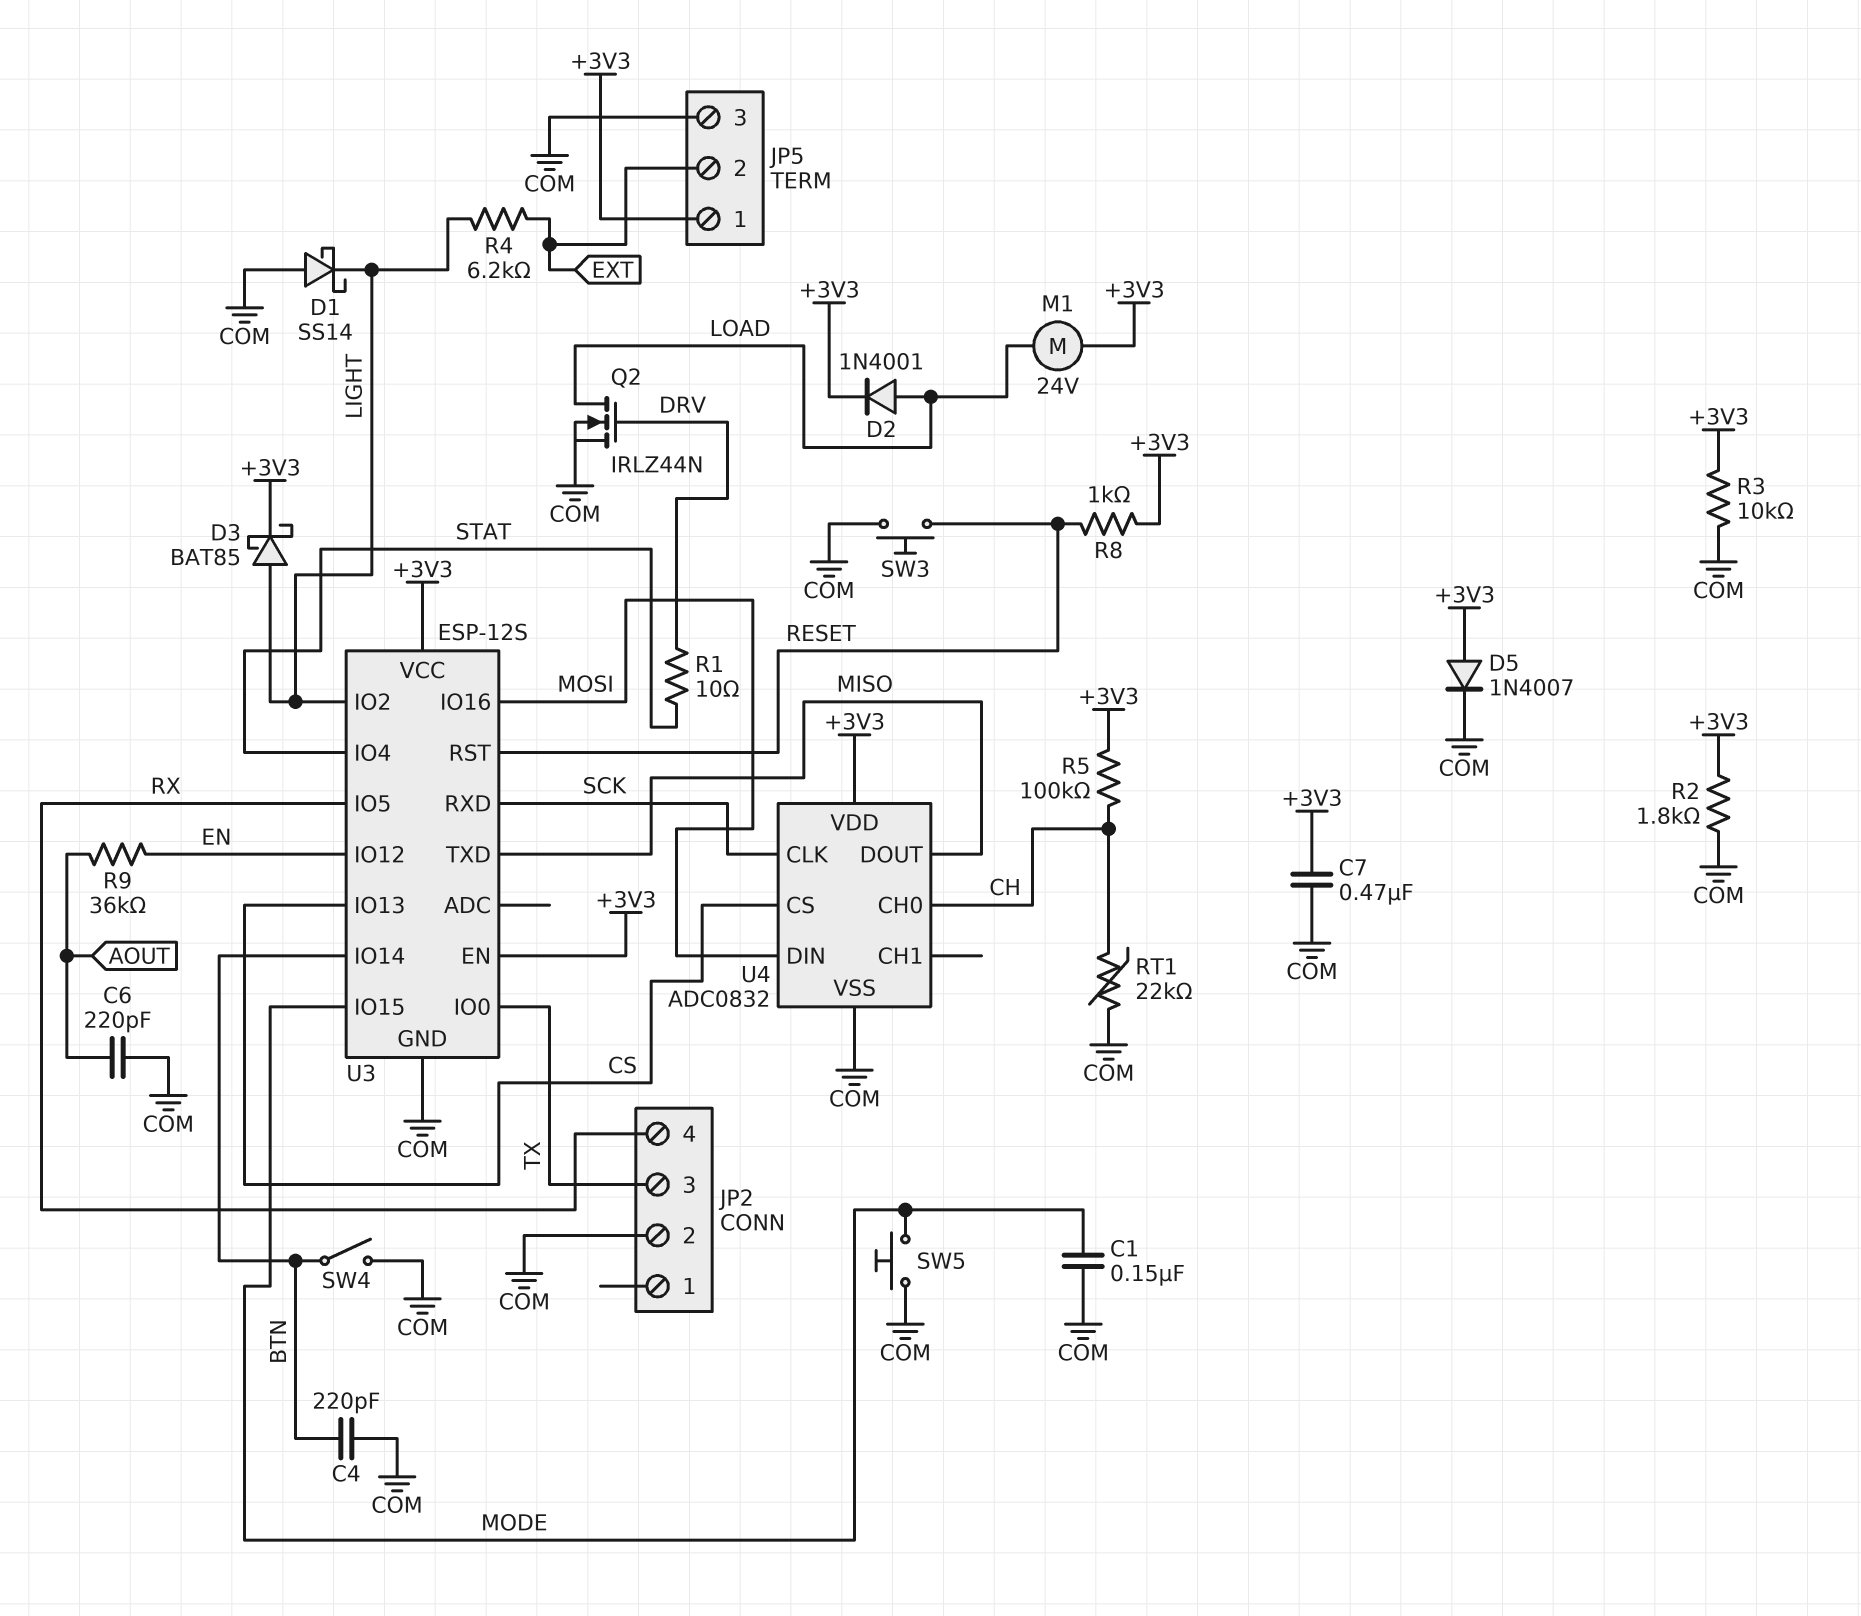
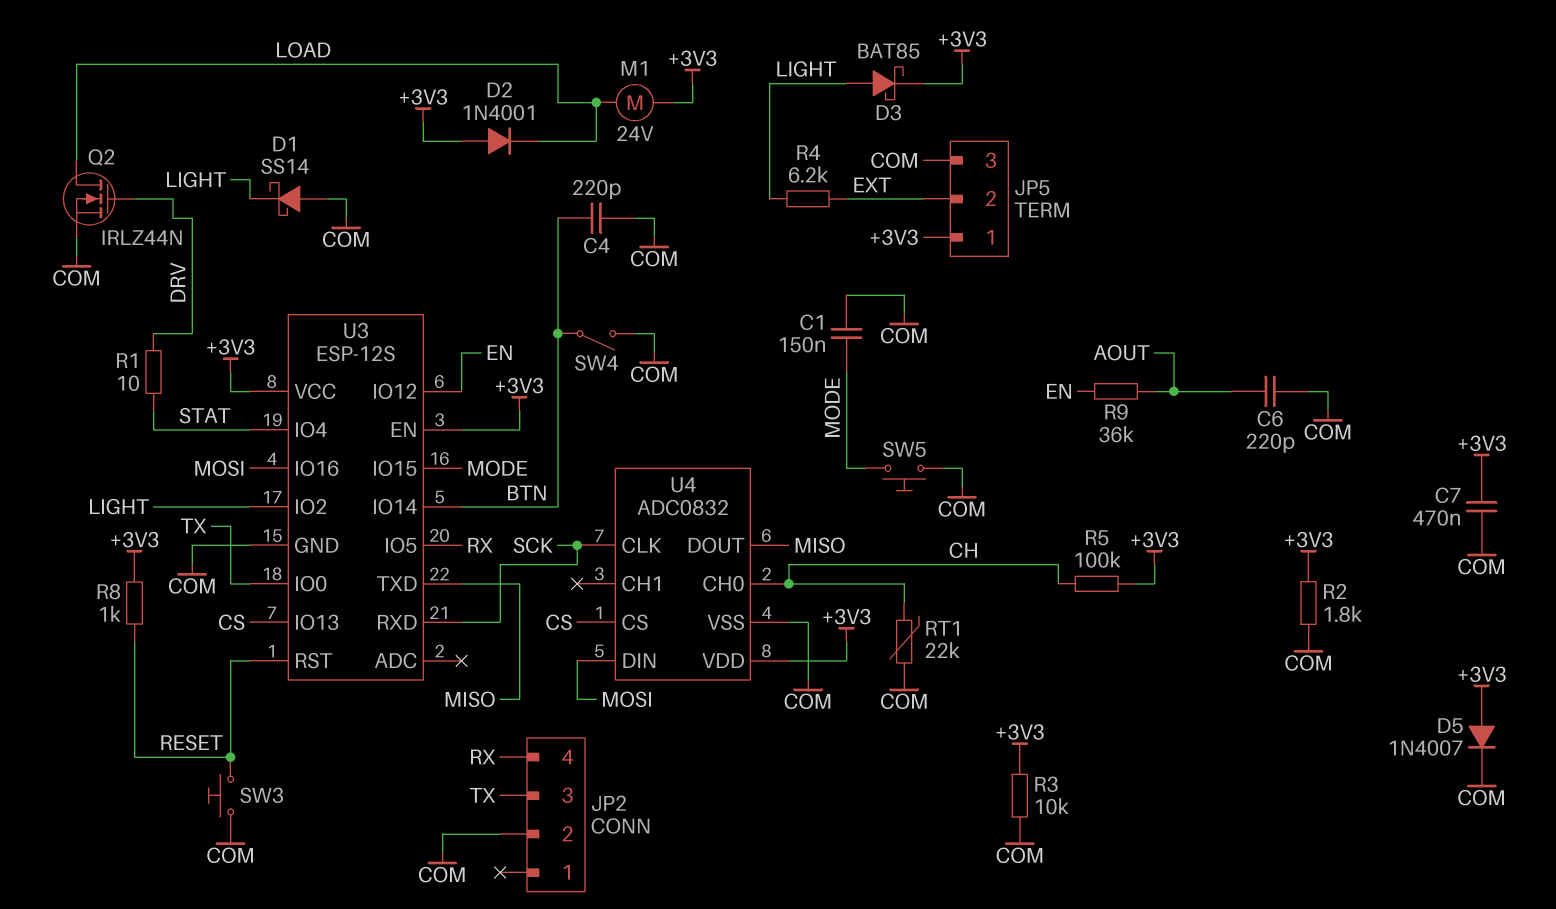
D2: diode 1N4001 (A LOAD, K +3V3) -> diode 1N4001 (A +3V3, K LOAD)

